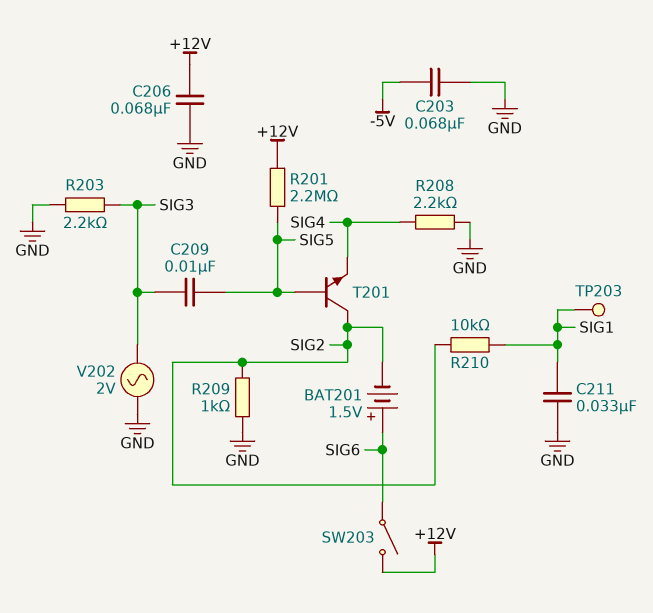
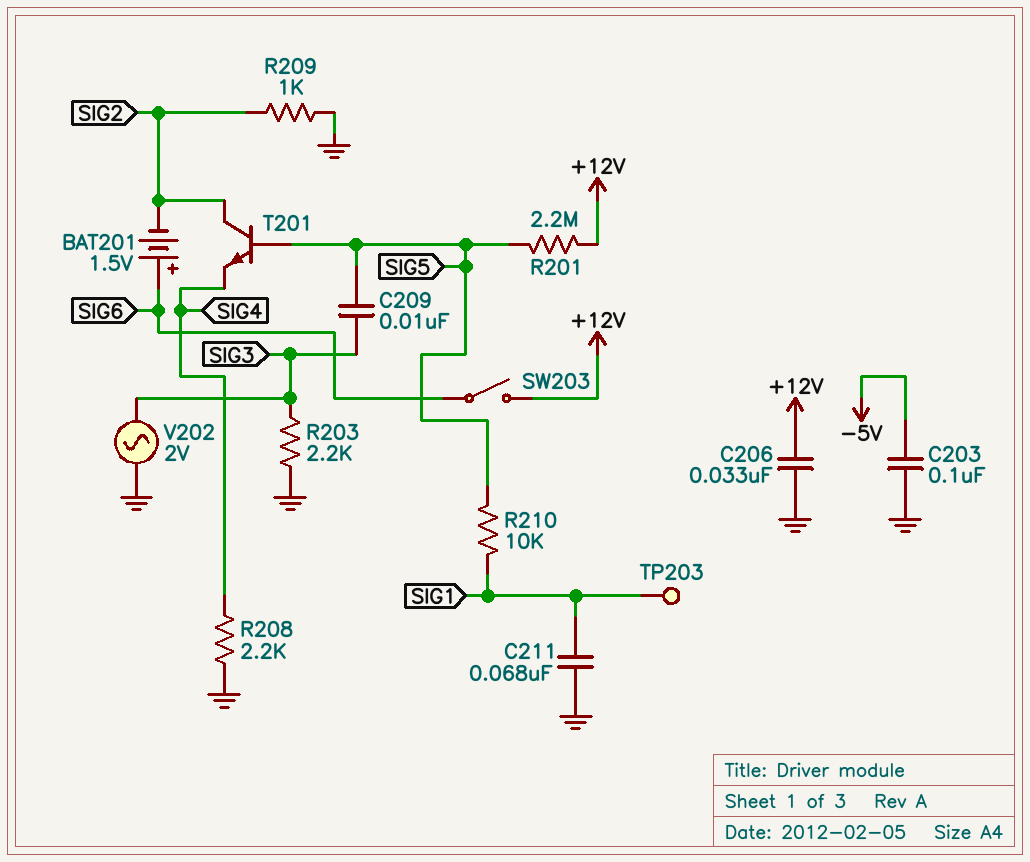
C203: 68nF (-5V, GND) -> 100nF (-5V, GND)
C206: 68nF (+12V, GND) -> 33nF (+12V, GND)
C211: 33nF (GND, SIG1) -> 68nF (GND, SIG1)
R210: 10k (SIG1, SIG2) -> 10k (SIG1, SIG5)

